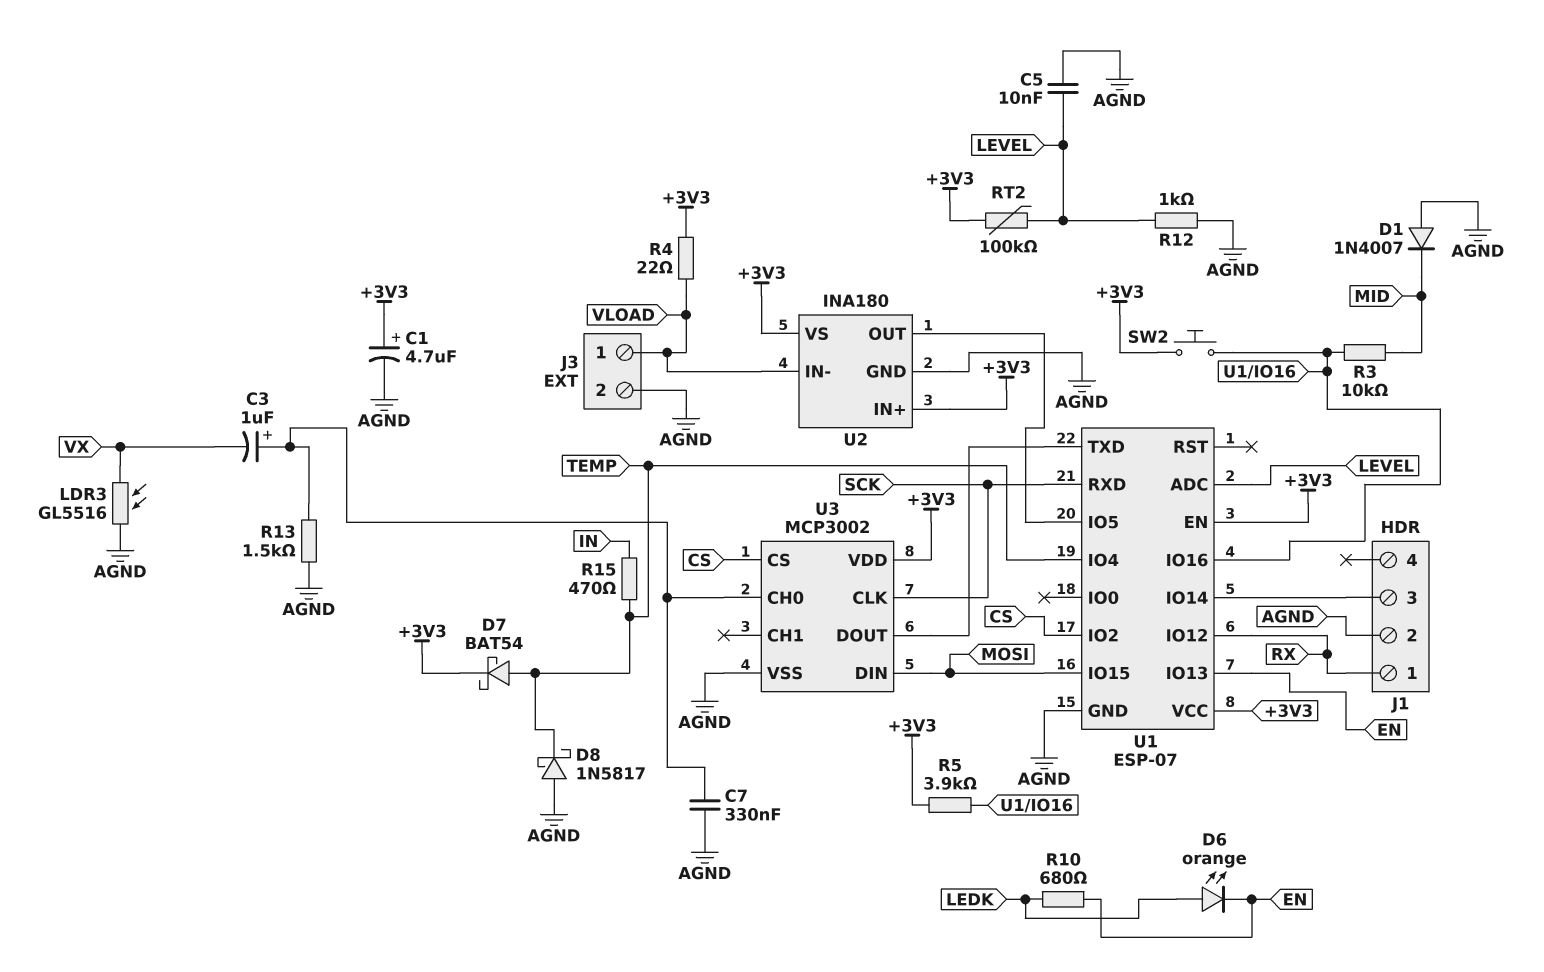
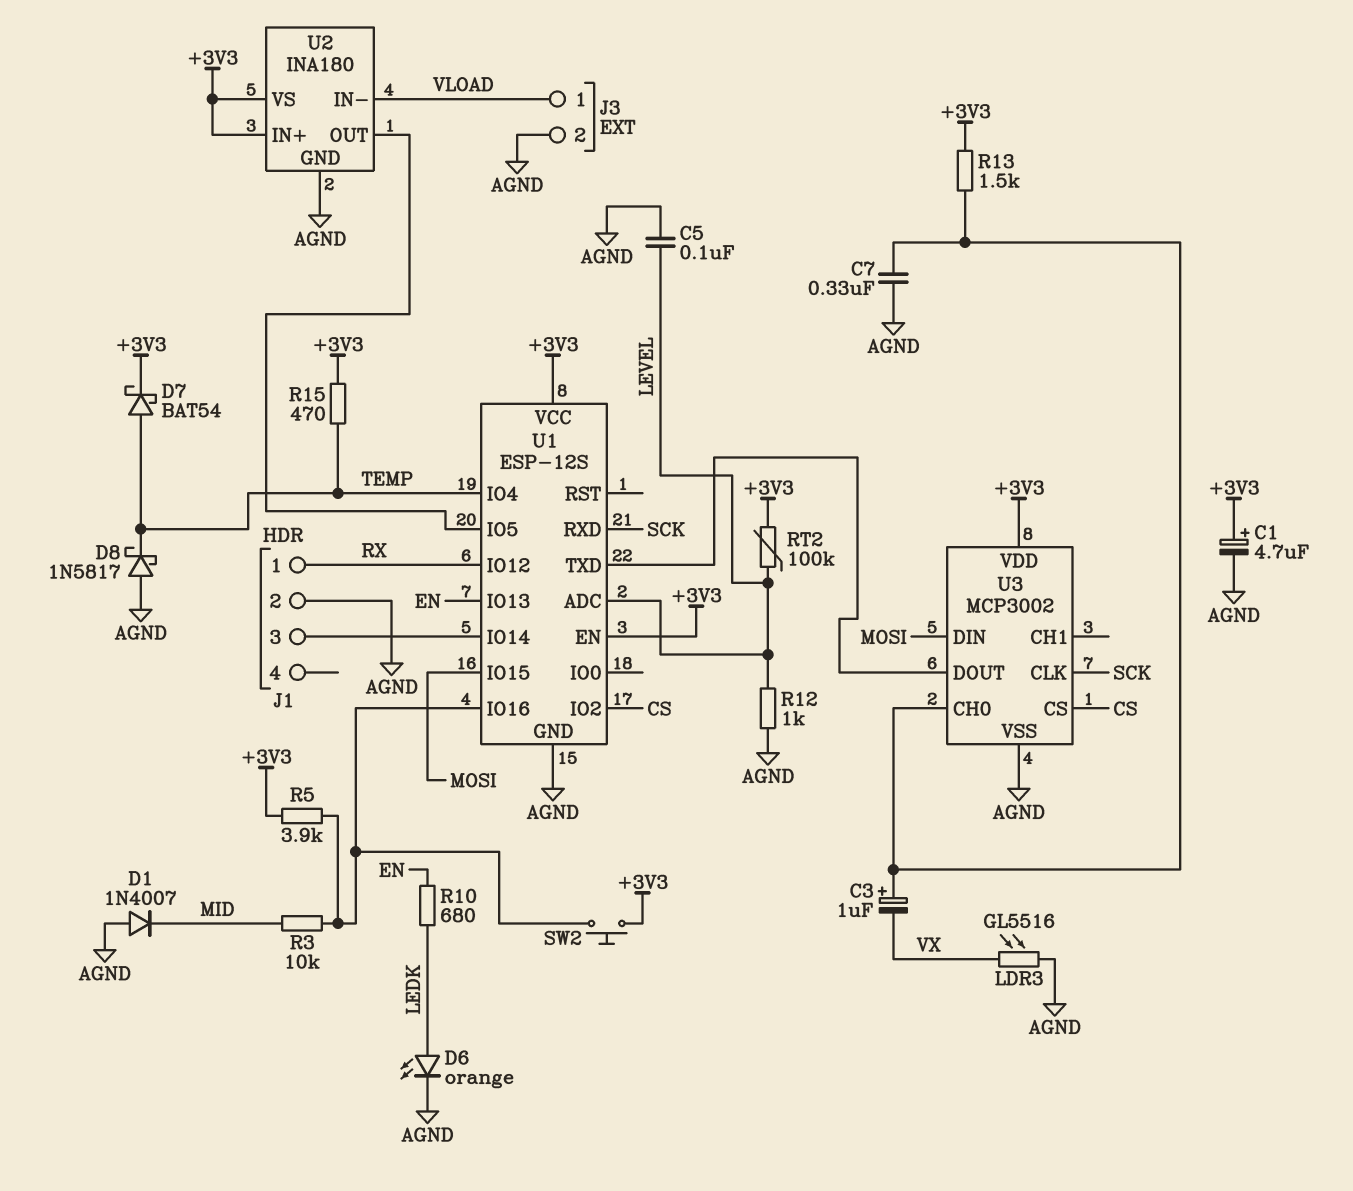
C5: 10nF (AGND, LEVEL) -> 100nF (AGND, LEVEL)
D6: LED orange (A LEDK, K EN) -> LED orange (A LEDK, K AGND)
R4: 22 (+3V3, VLOAD) -> none
R13: 1.5k (AGND, U3/CH0) -> 1.5k (+3V3, U3/CH0)
R15: 470 (IN, TEMP) -> 470 (+3V3, TEMP)
U1: ESP-07 -> ESP-12S

